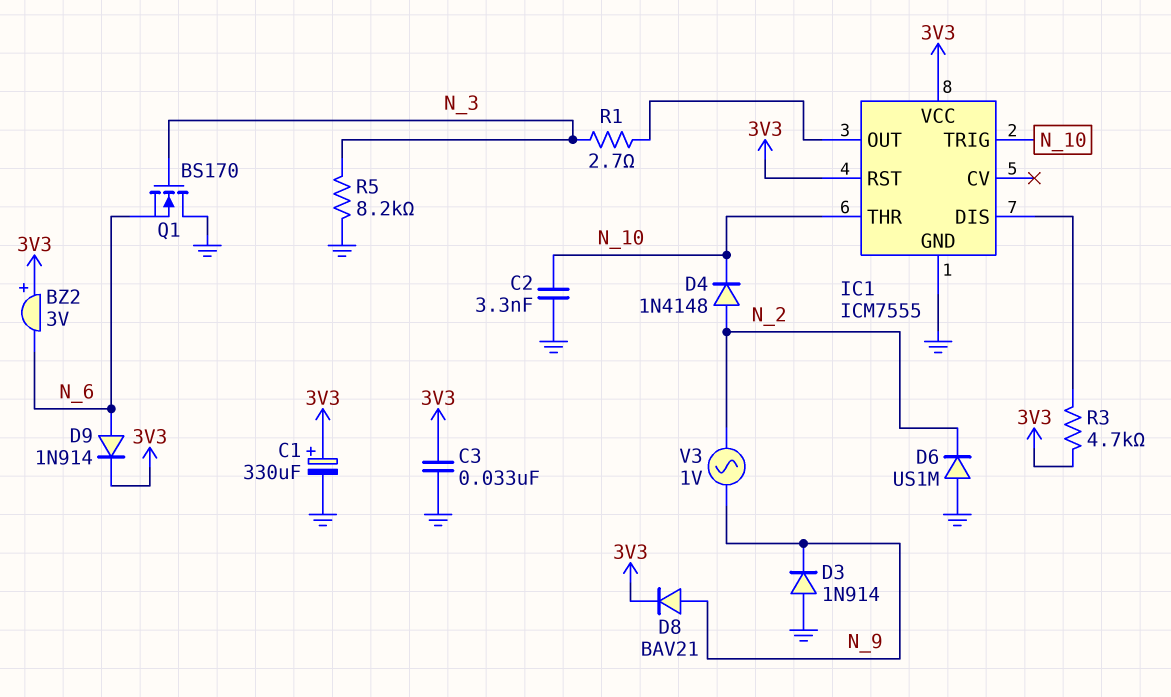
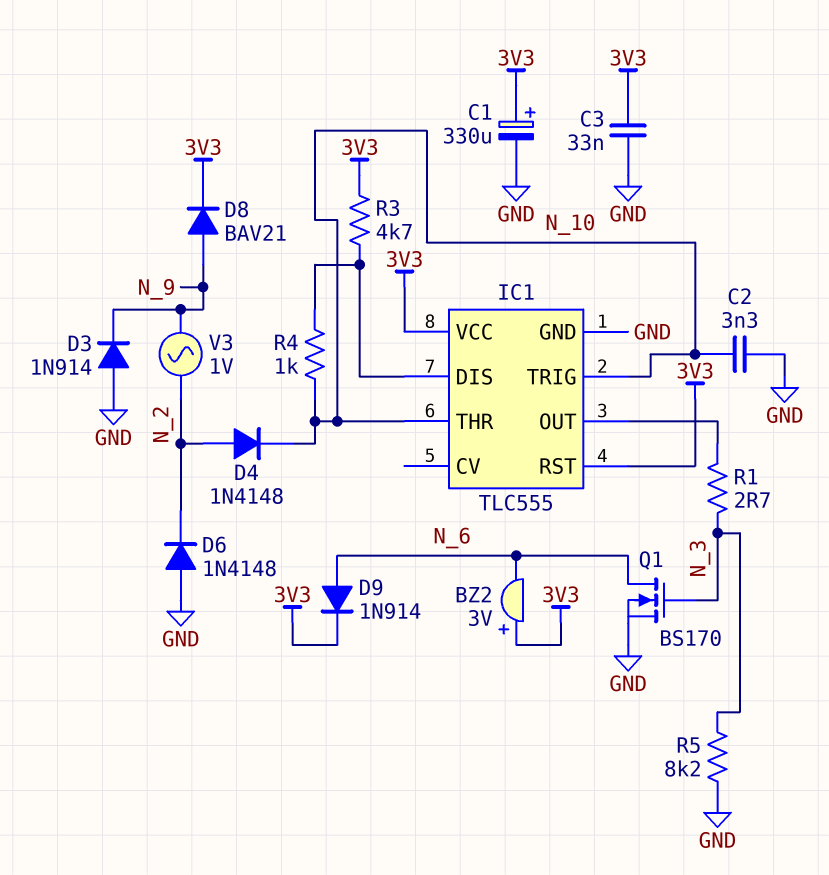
D6: diode US1M (A GND, K N_2) -> diode 1N4148 (A GND, K N_2)
IC1: ICM7555 -> TLC555
Q1: NMOS BS170 (G N_3, D GND, S N_6) -> NMOS BS170 (G N_3, D N_6, S GND)
R4: none -> 1k (IC1/DIS, N_10)

